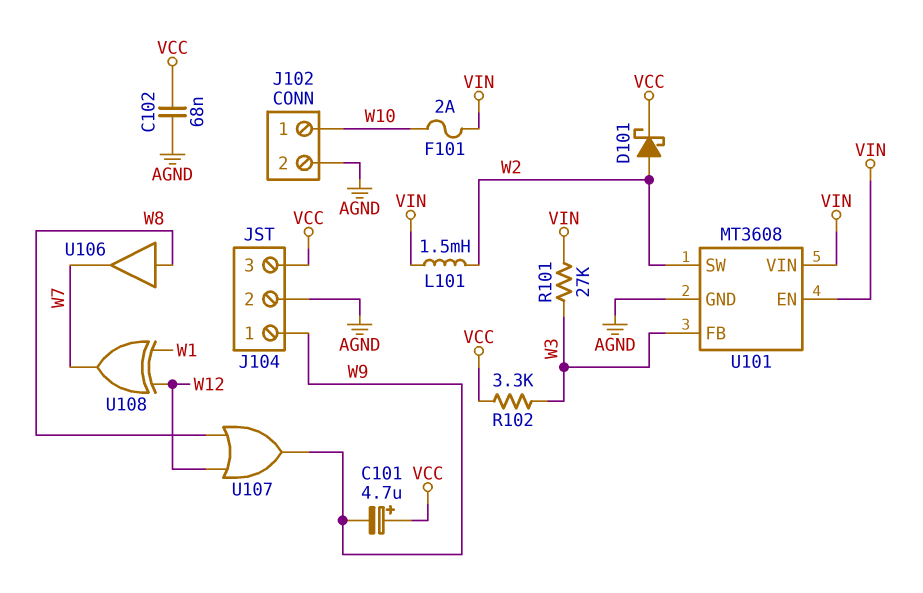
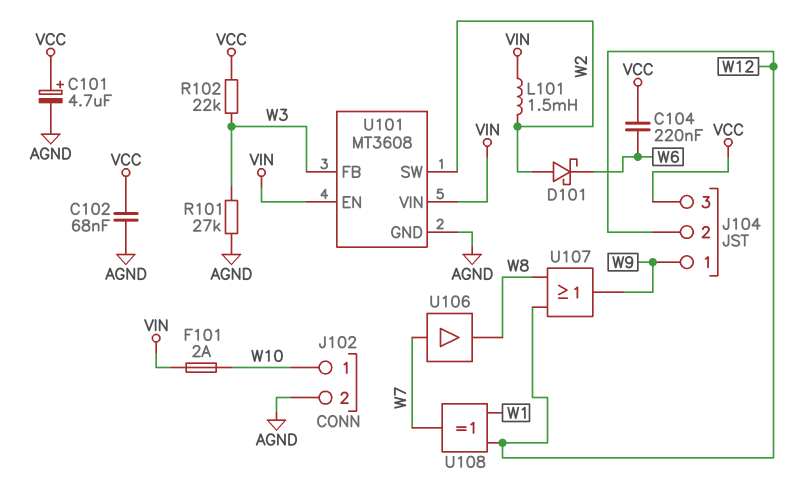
C101: 4.7uF (plus VCC, minus W9) -> 4.7uF (plus VCC, minus AGND)
C104: none -> 220nF (VCC, W6)
D101: schottky (A W2, K VCC) -> schottky (A W2, K W6)
J104 pin 2: AGND -> W12
R101: 27k (VIN, W3) -> 27k (AGND, W3)
R102: 3.3k (VCC, W3) -> 22k (VCC, W3)
U106: buffer (in W8, out W7) -> buffer (in W7, out W8)

